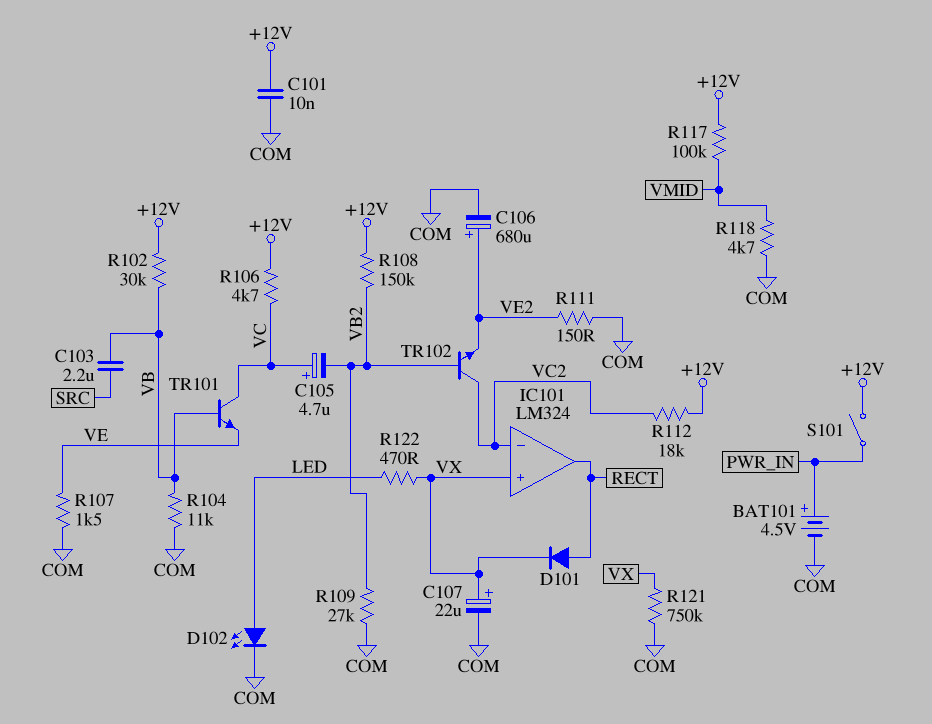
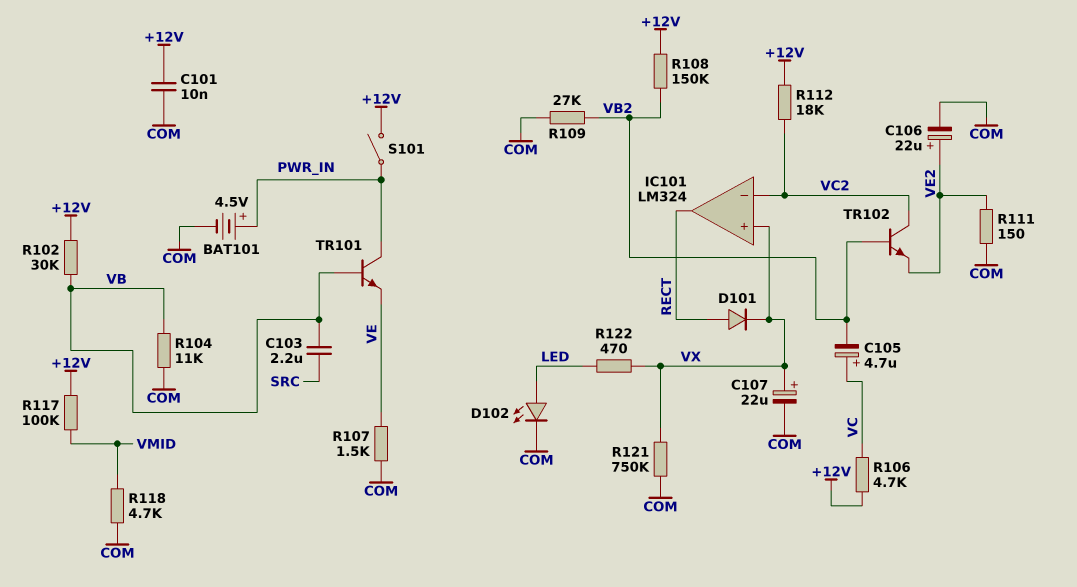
C106: 680uF (plus VE2, minus COM) -> 22uF (plus VE2, minus COM)
TR101: NPN (B VB, C VC, E VE) -> NPN (B VB, C PWR_IN, E VE)

